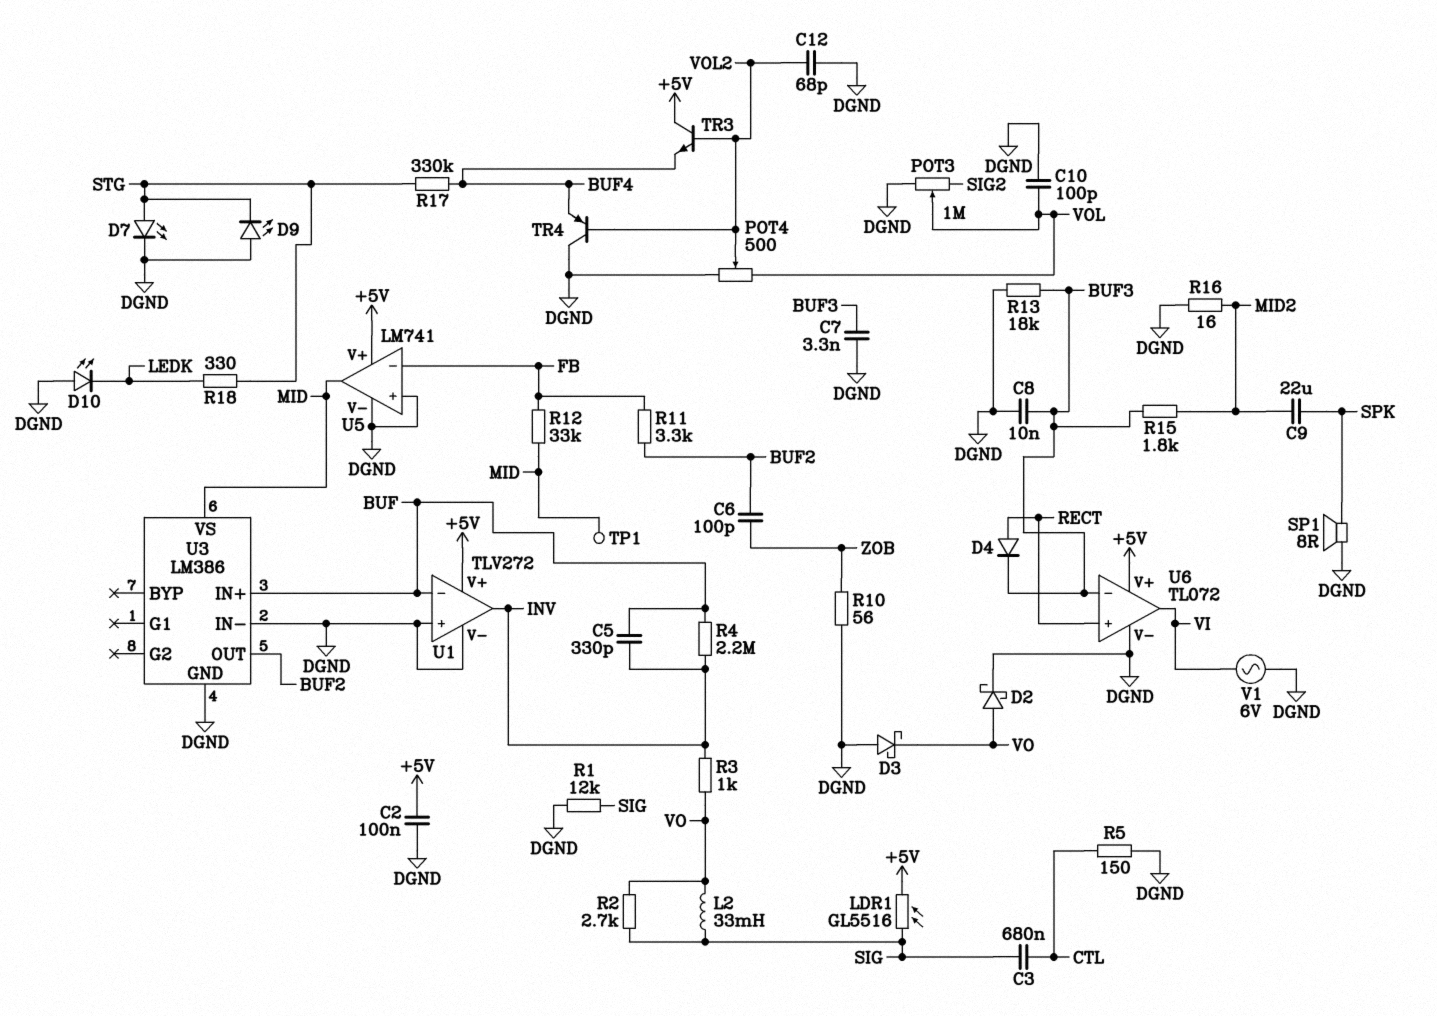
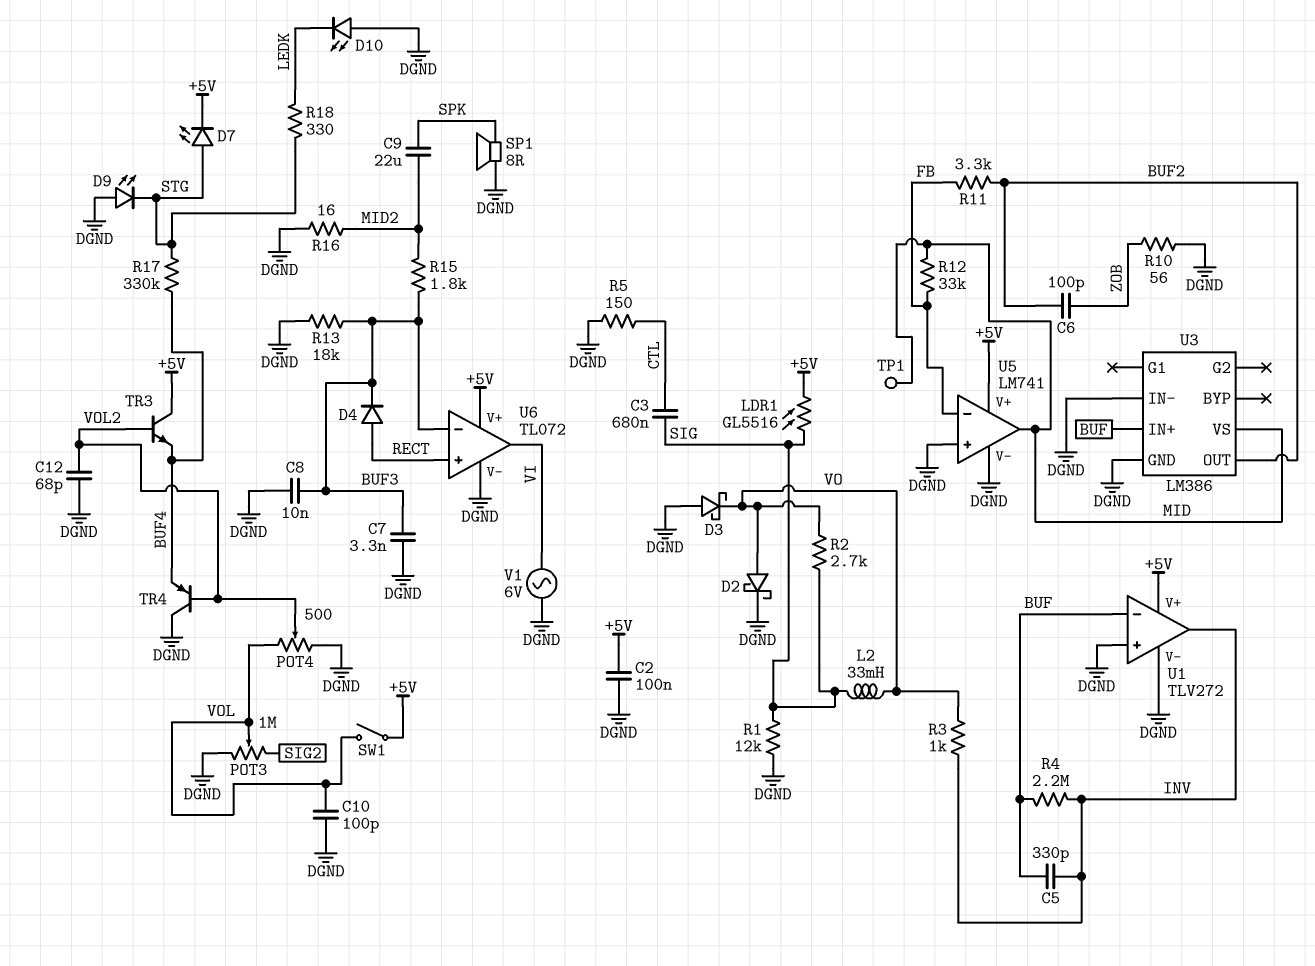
D7: LED (A STG, K DGND) -> LED (A STG, K +5V)
SW1: none -> switch (+5V, VOL)

